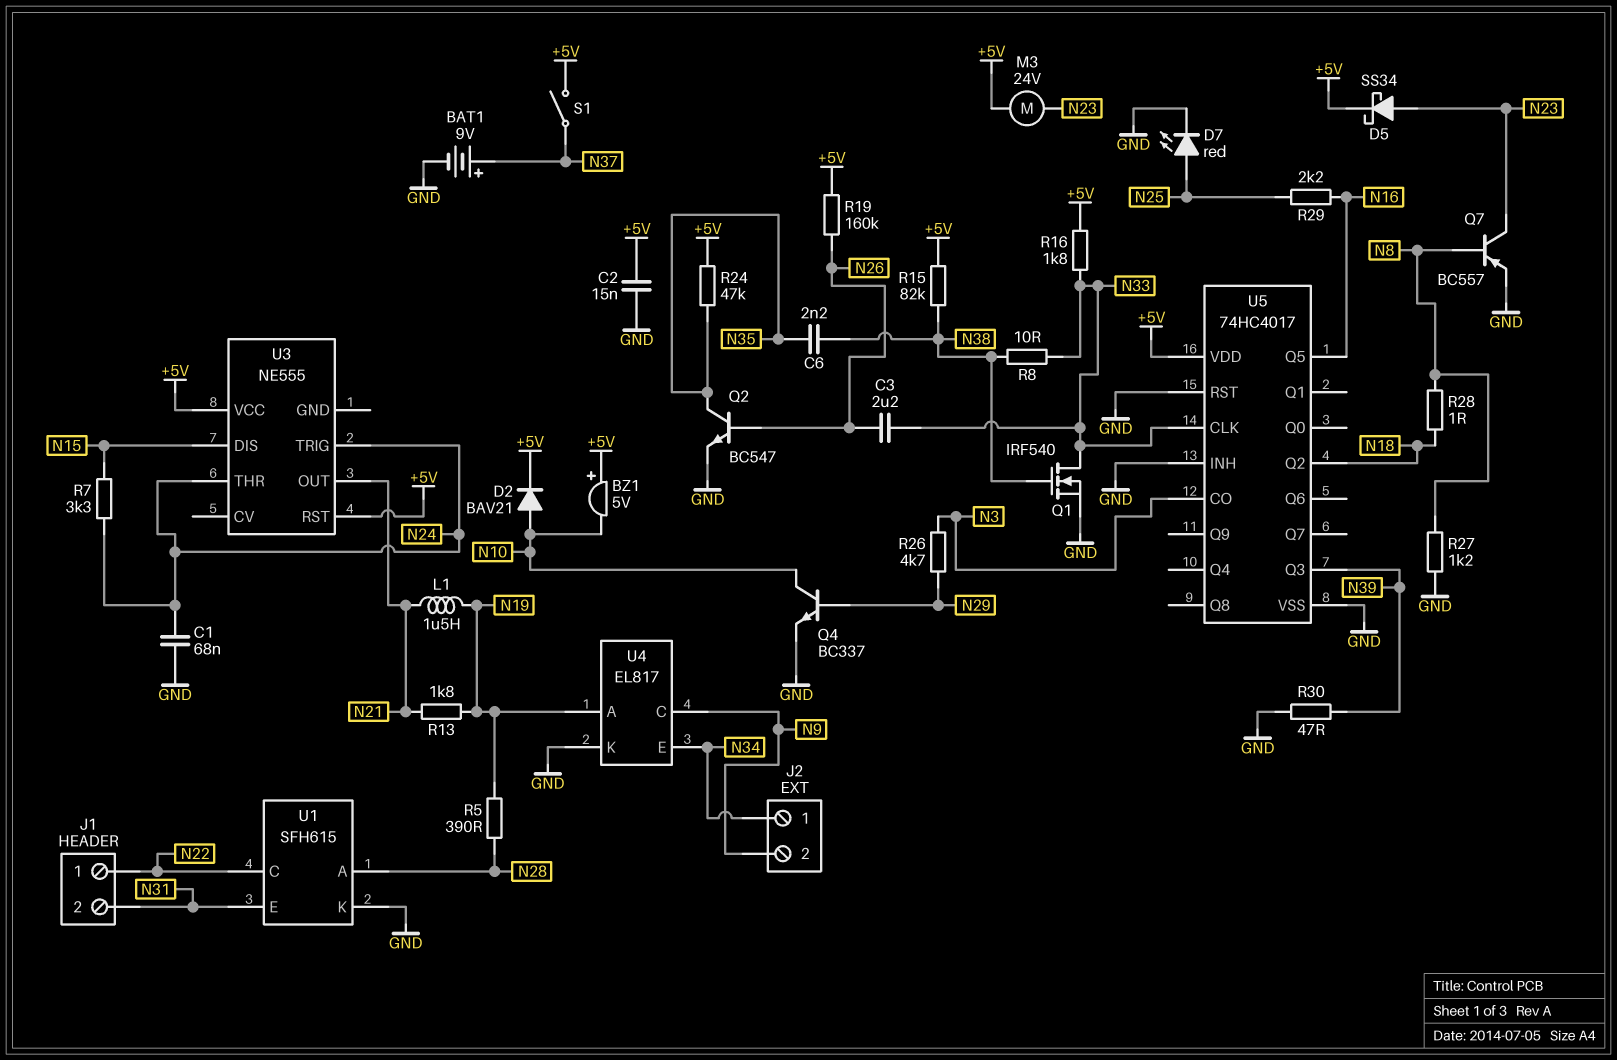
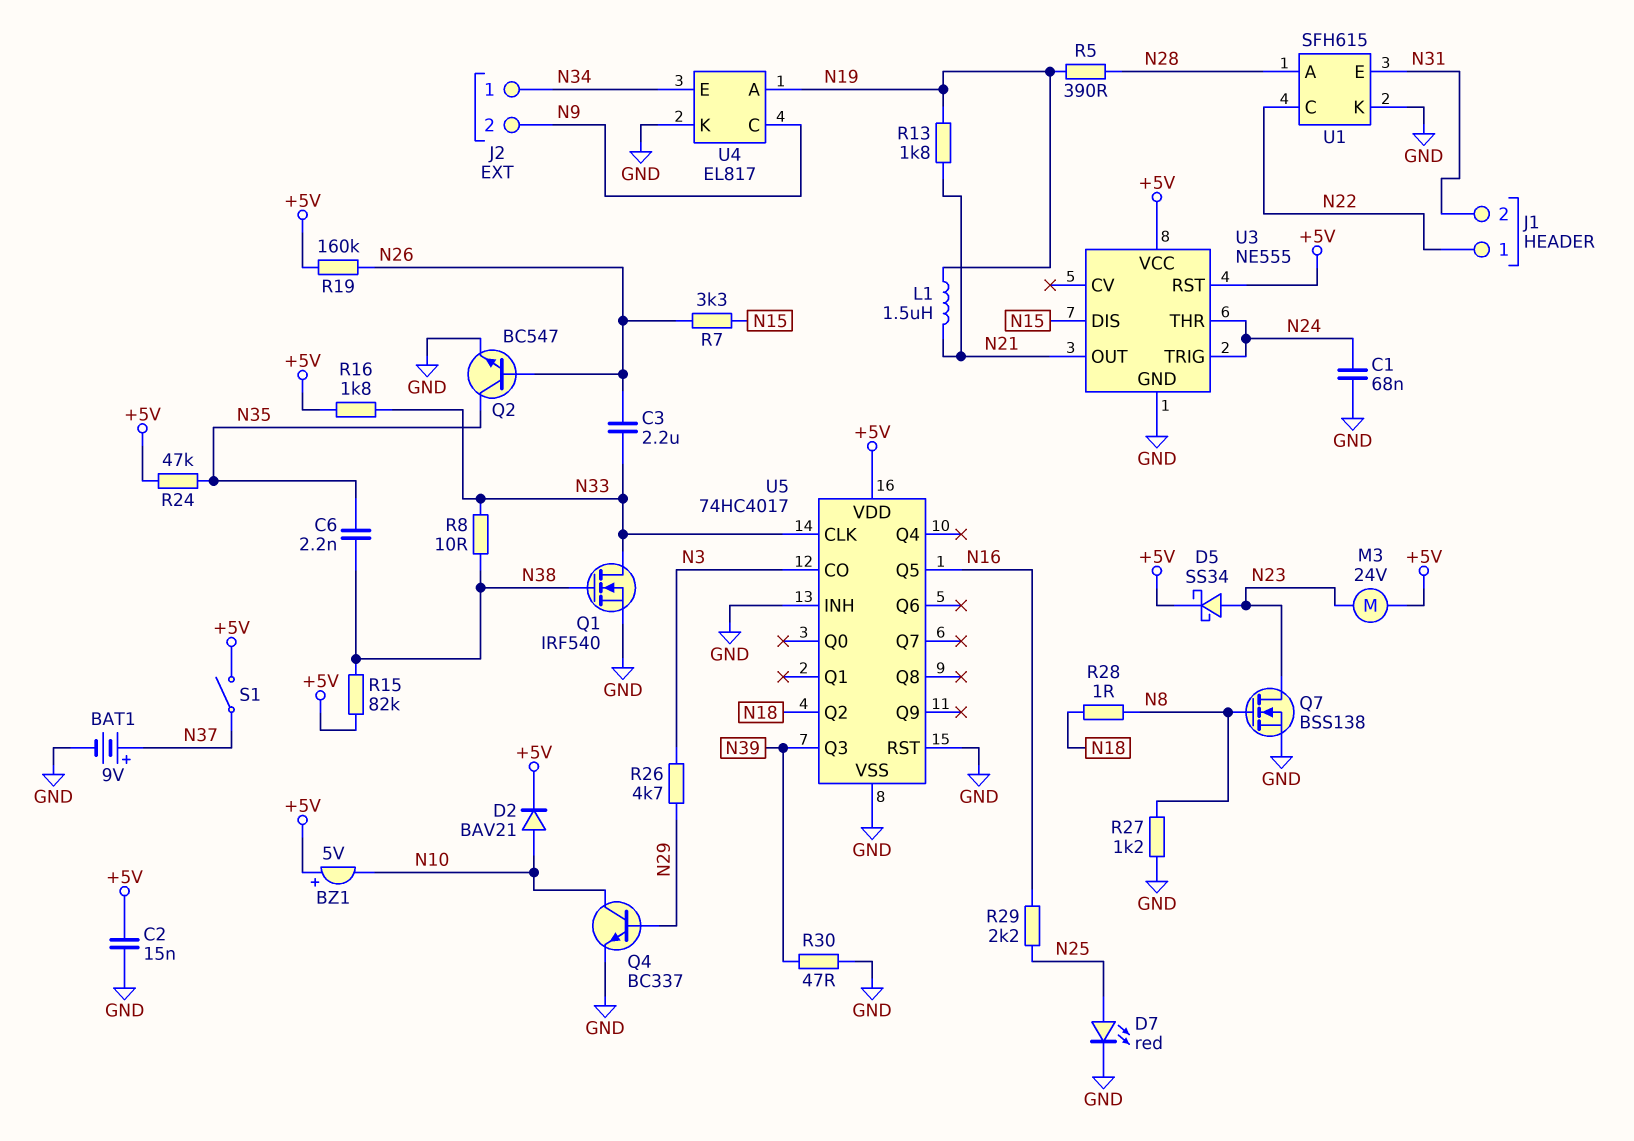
Q7: PNP BC557 (B N8, C N23, E GND) -> NMOS BSS138 (G N8, D N23, S GND)
R7: 3.3k (N15, N24) -> 3.3k (N15, N26)
U3 pin GND: none -> GND

